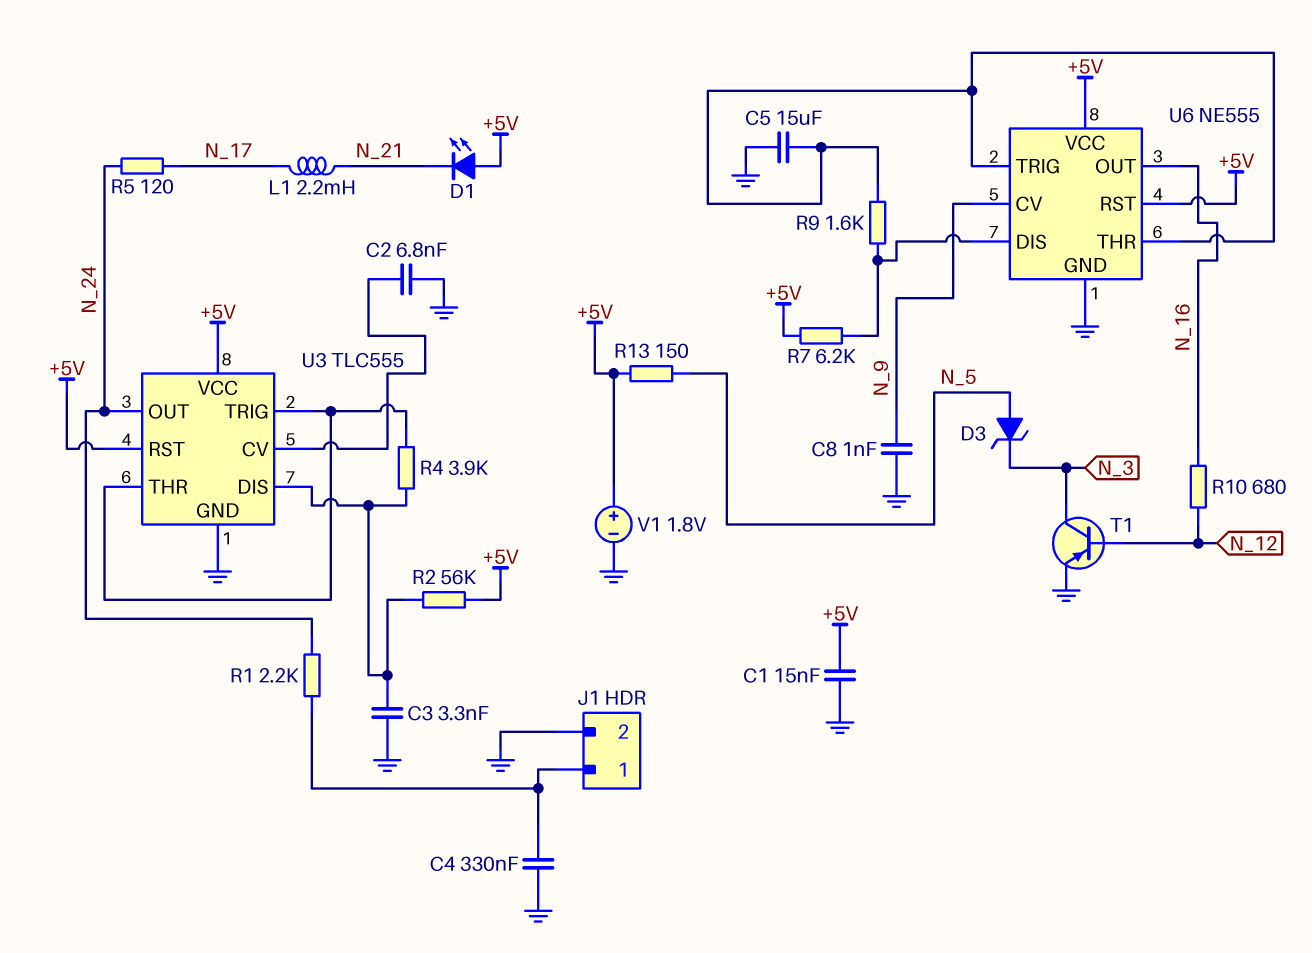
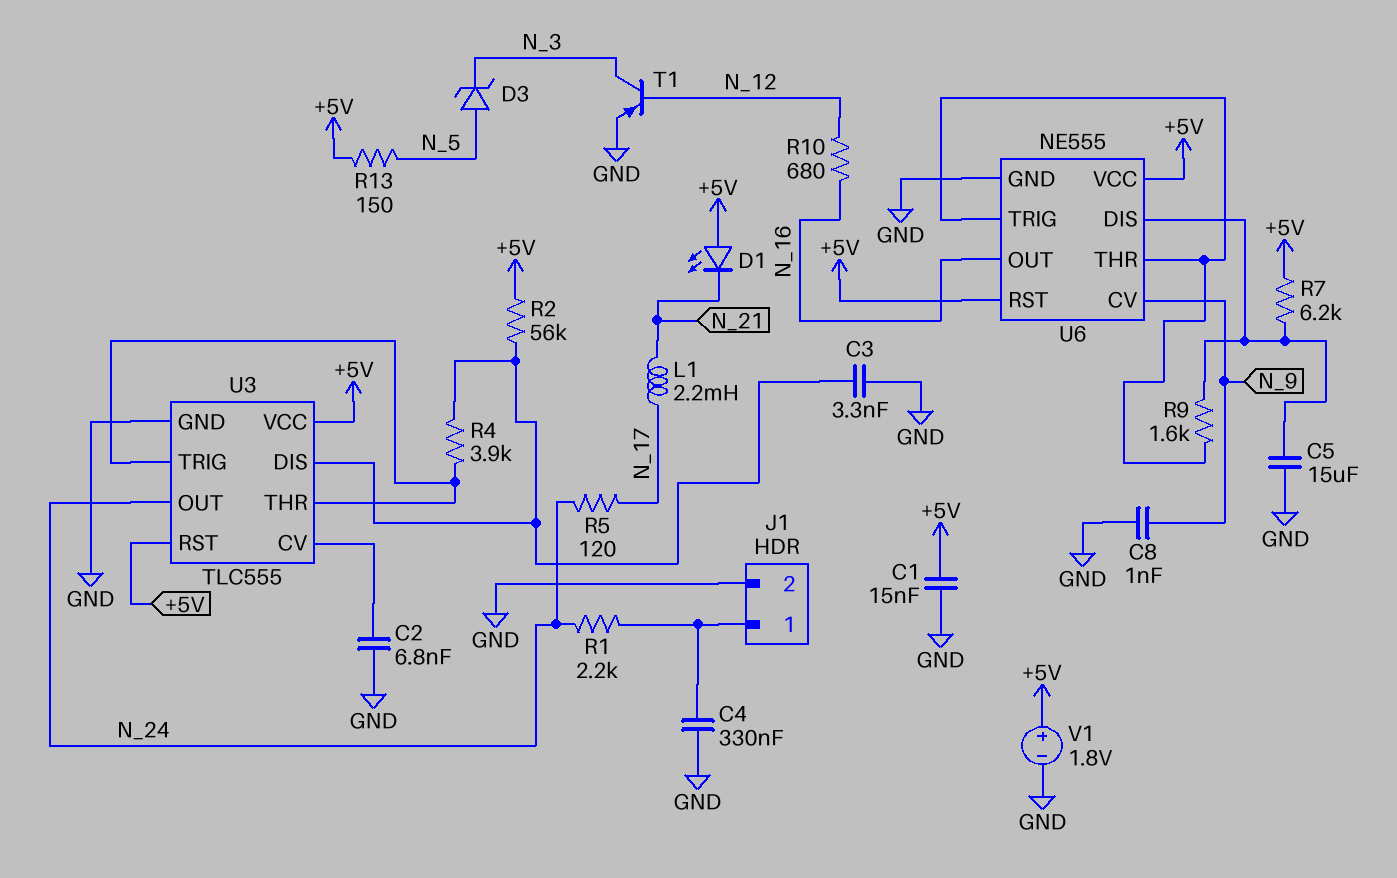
C5: 15uF (GND, U6/THR) -> 15uF (GND, U6/DIS)

